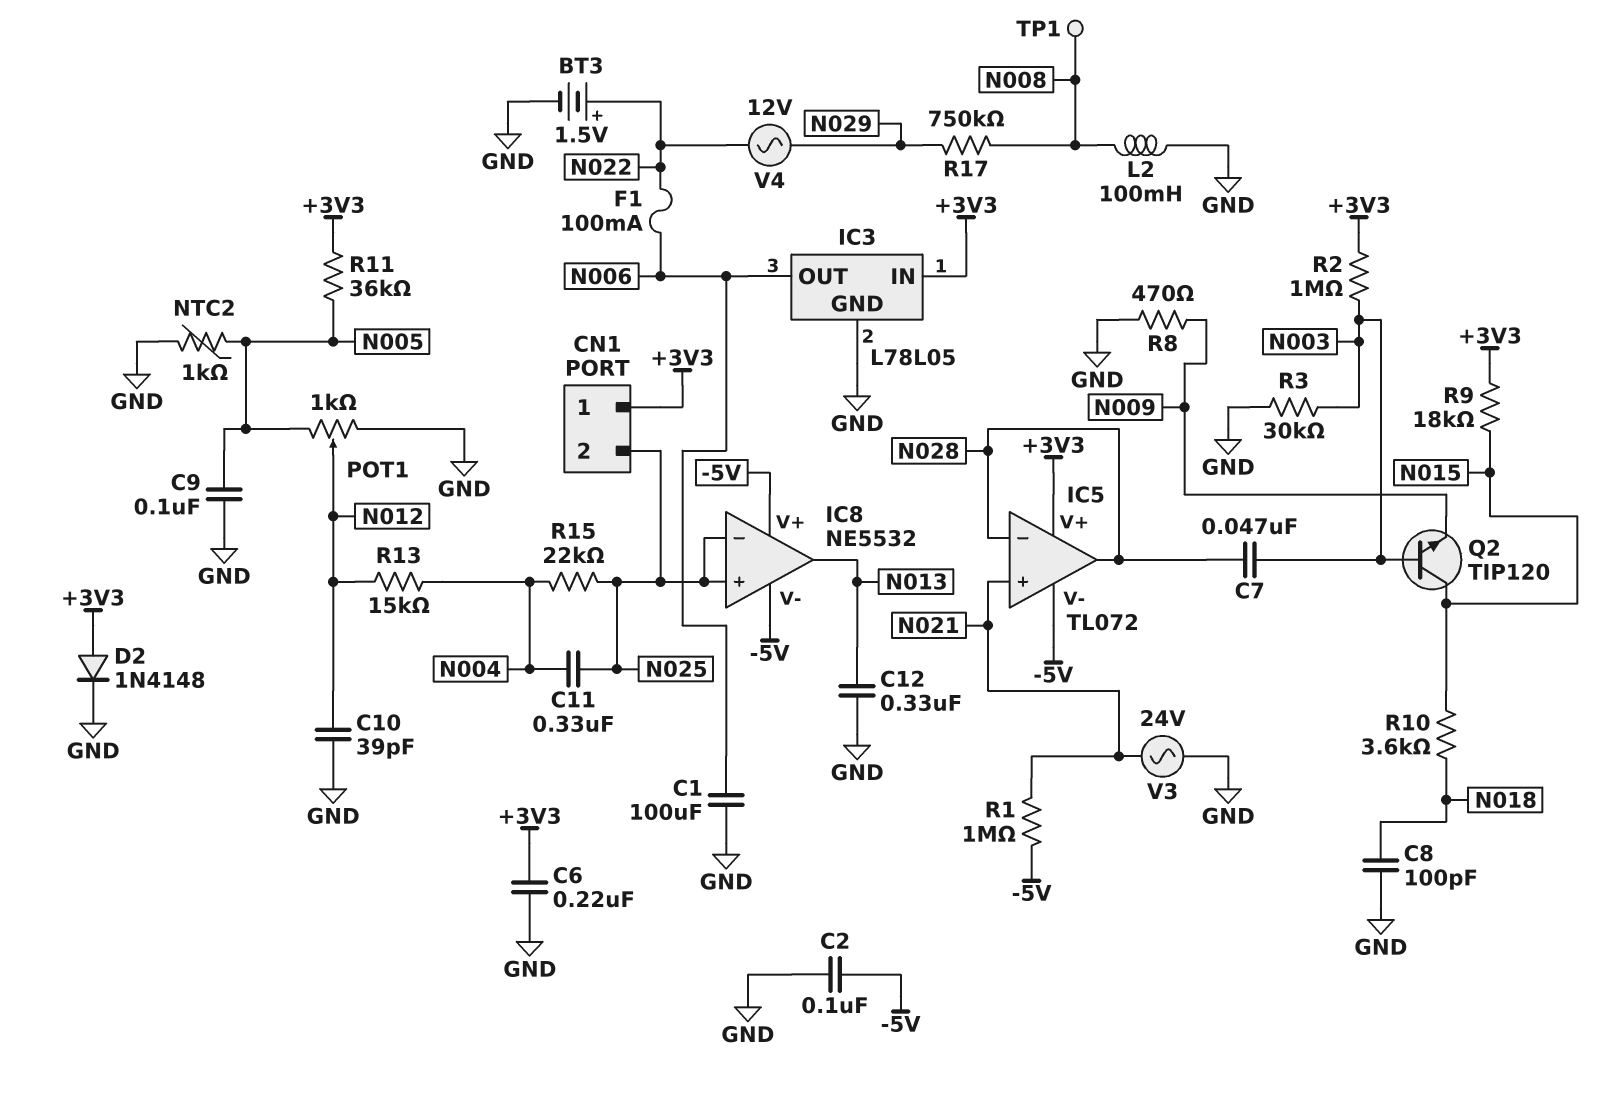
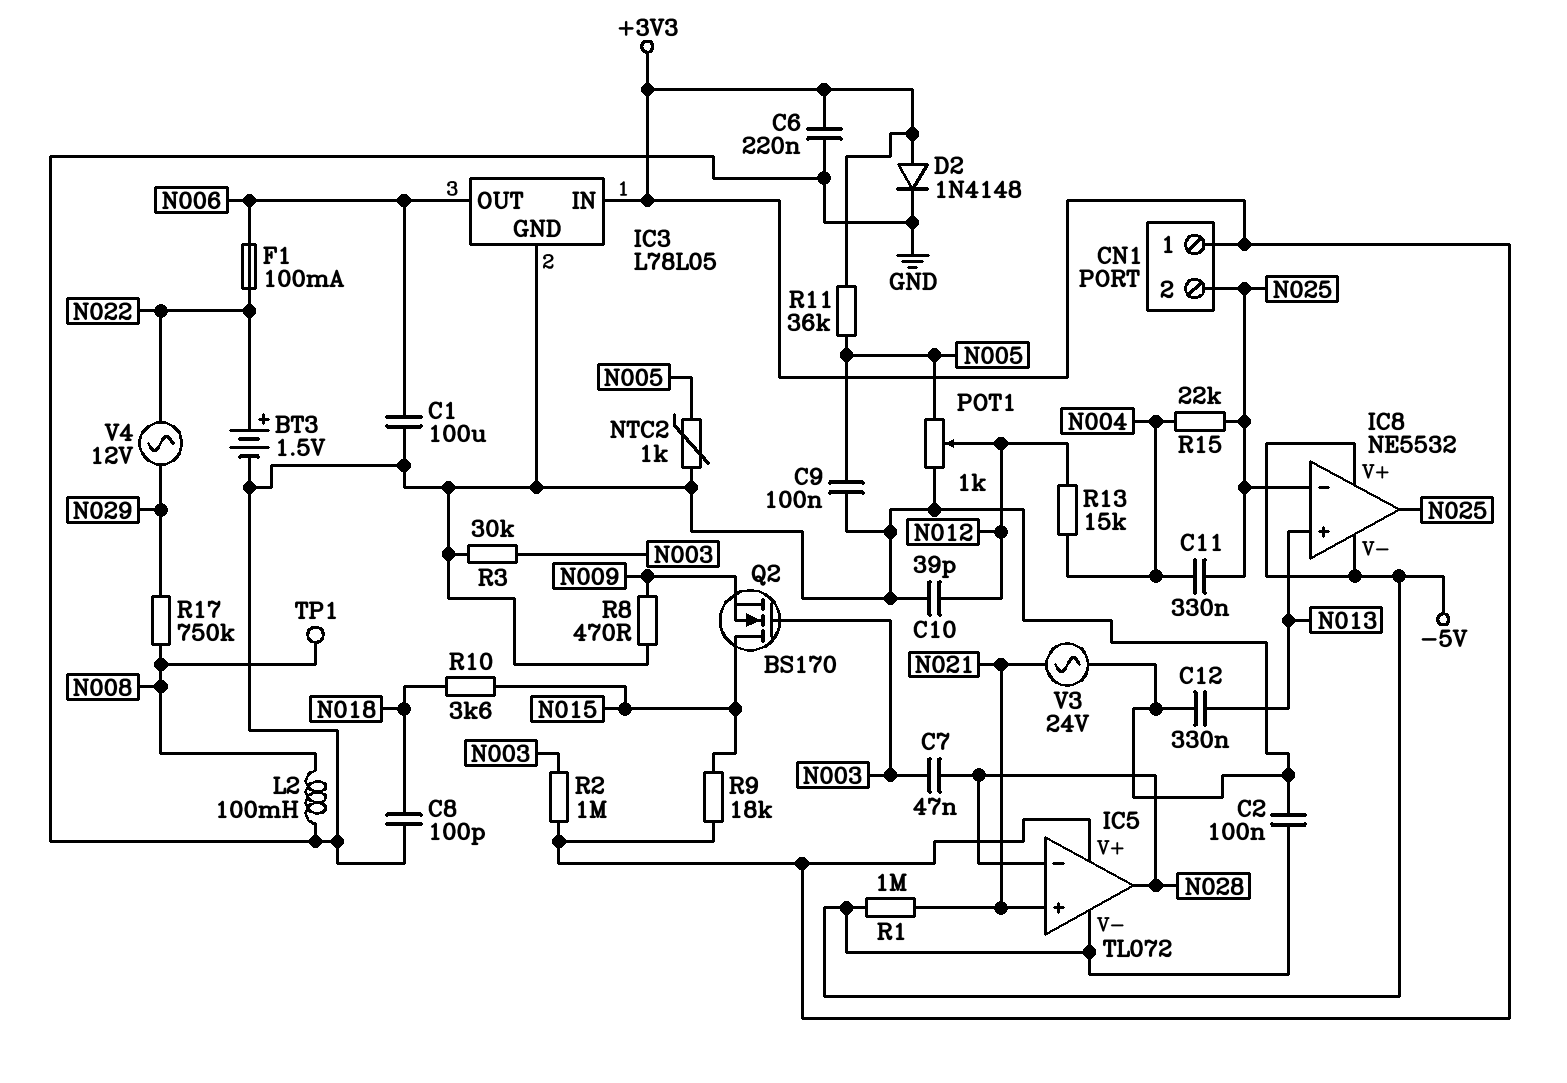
IC8 pin in+: N025 -> N013
IC8 pin out: N013 -> N025
Q2: NPN TIP120 (B N003, C N015, E N009) -> NMOS BS170 (G N003, D N015, S N009)

